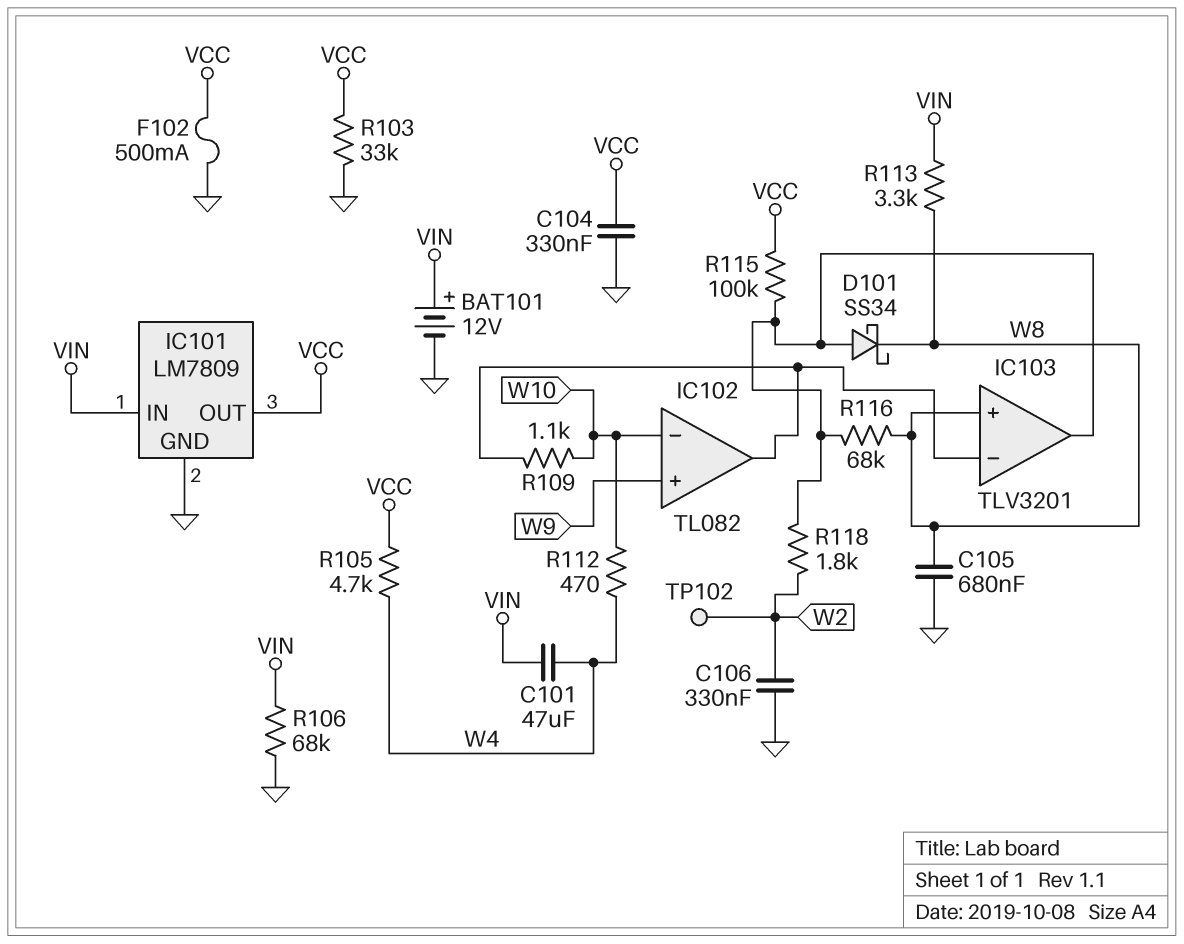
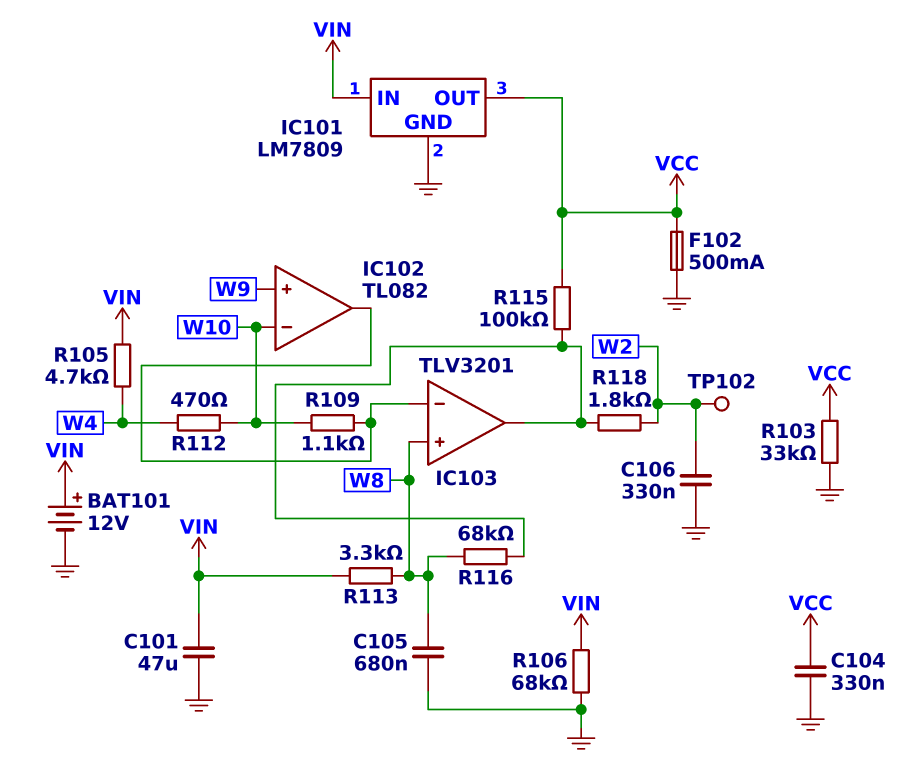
C101: 47uF (VIN, W4) -> 47uF (GND, VIN)
D101: schottky SS34 (A IC103/out, K W8) -> none
R105: 4.7k (VCC, W4) -> 4.7k (VIN, W4)

